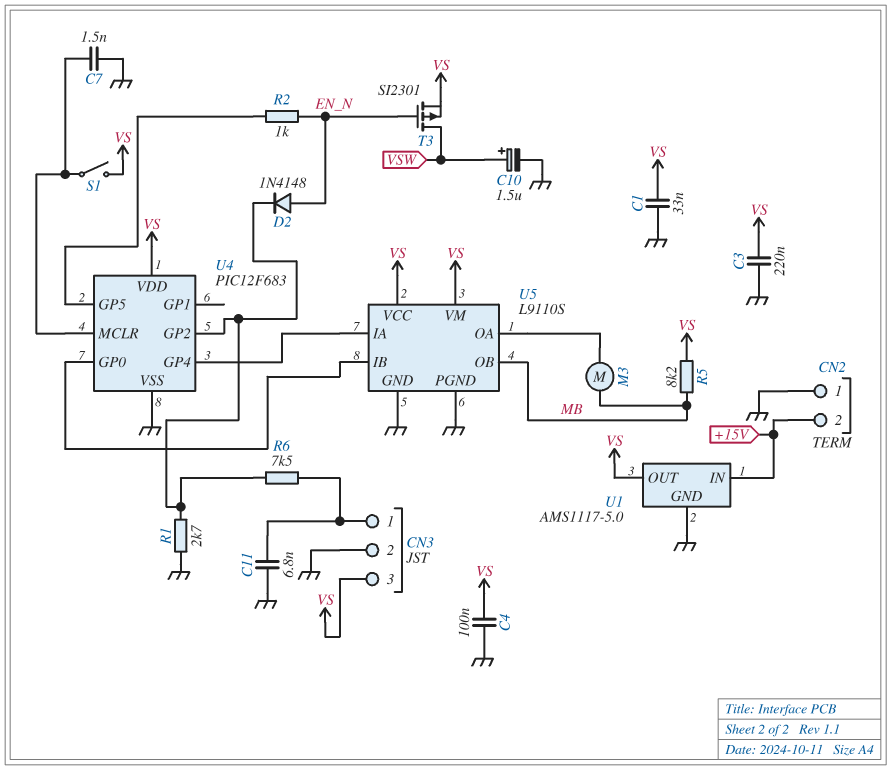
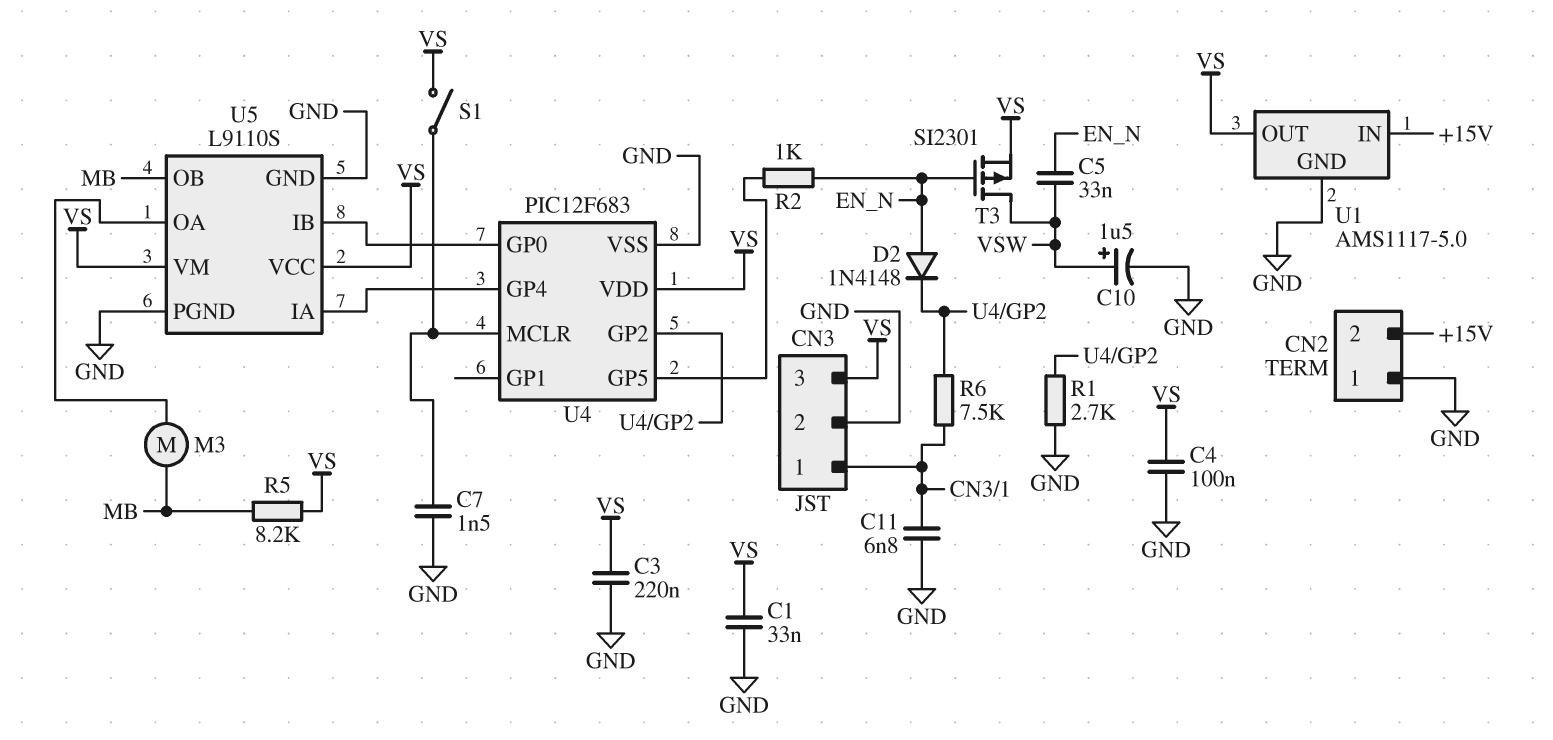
C5: none -> 33nF (EN_N, VSW)

